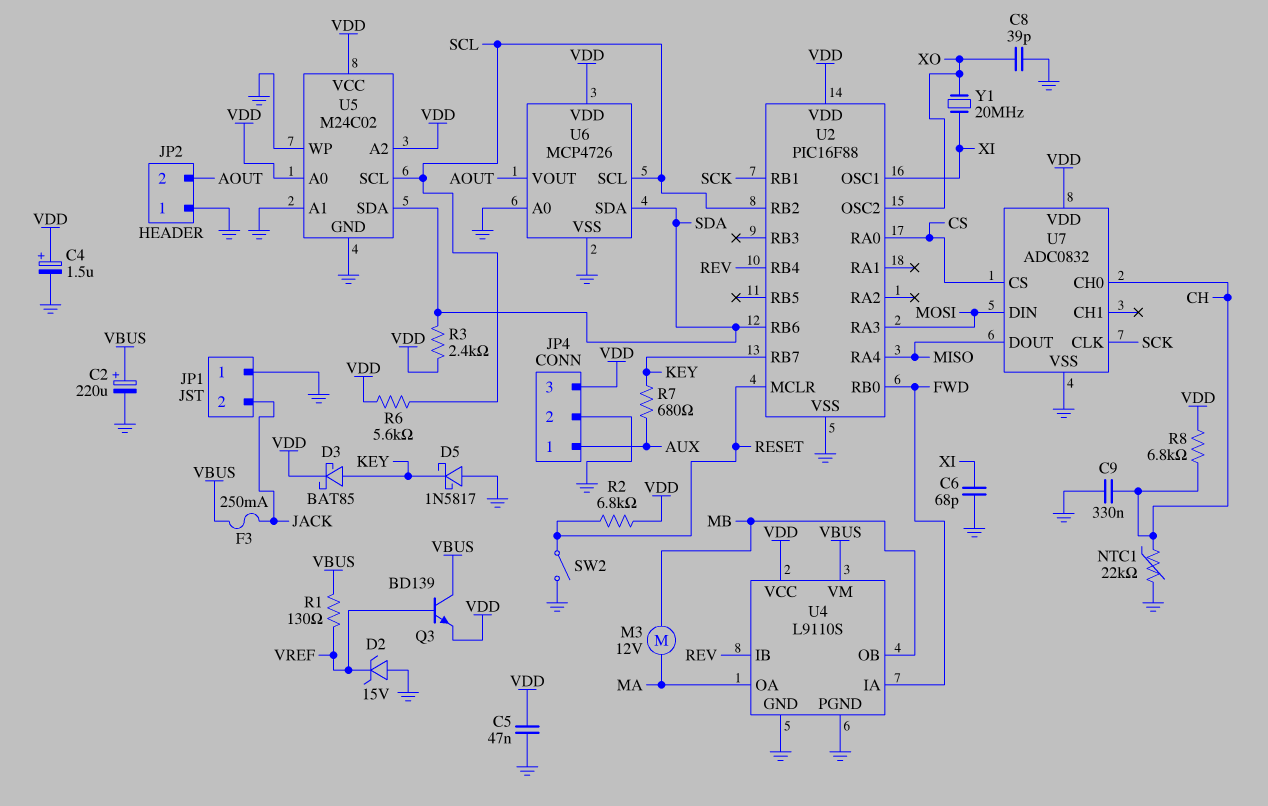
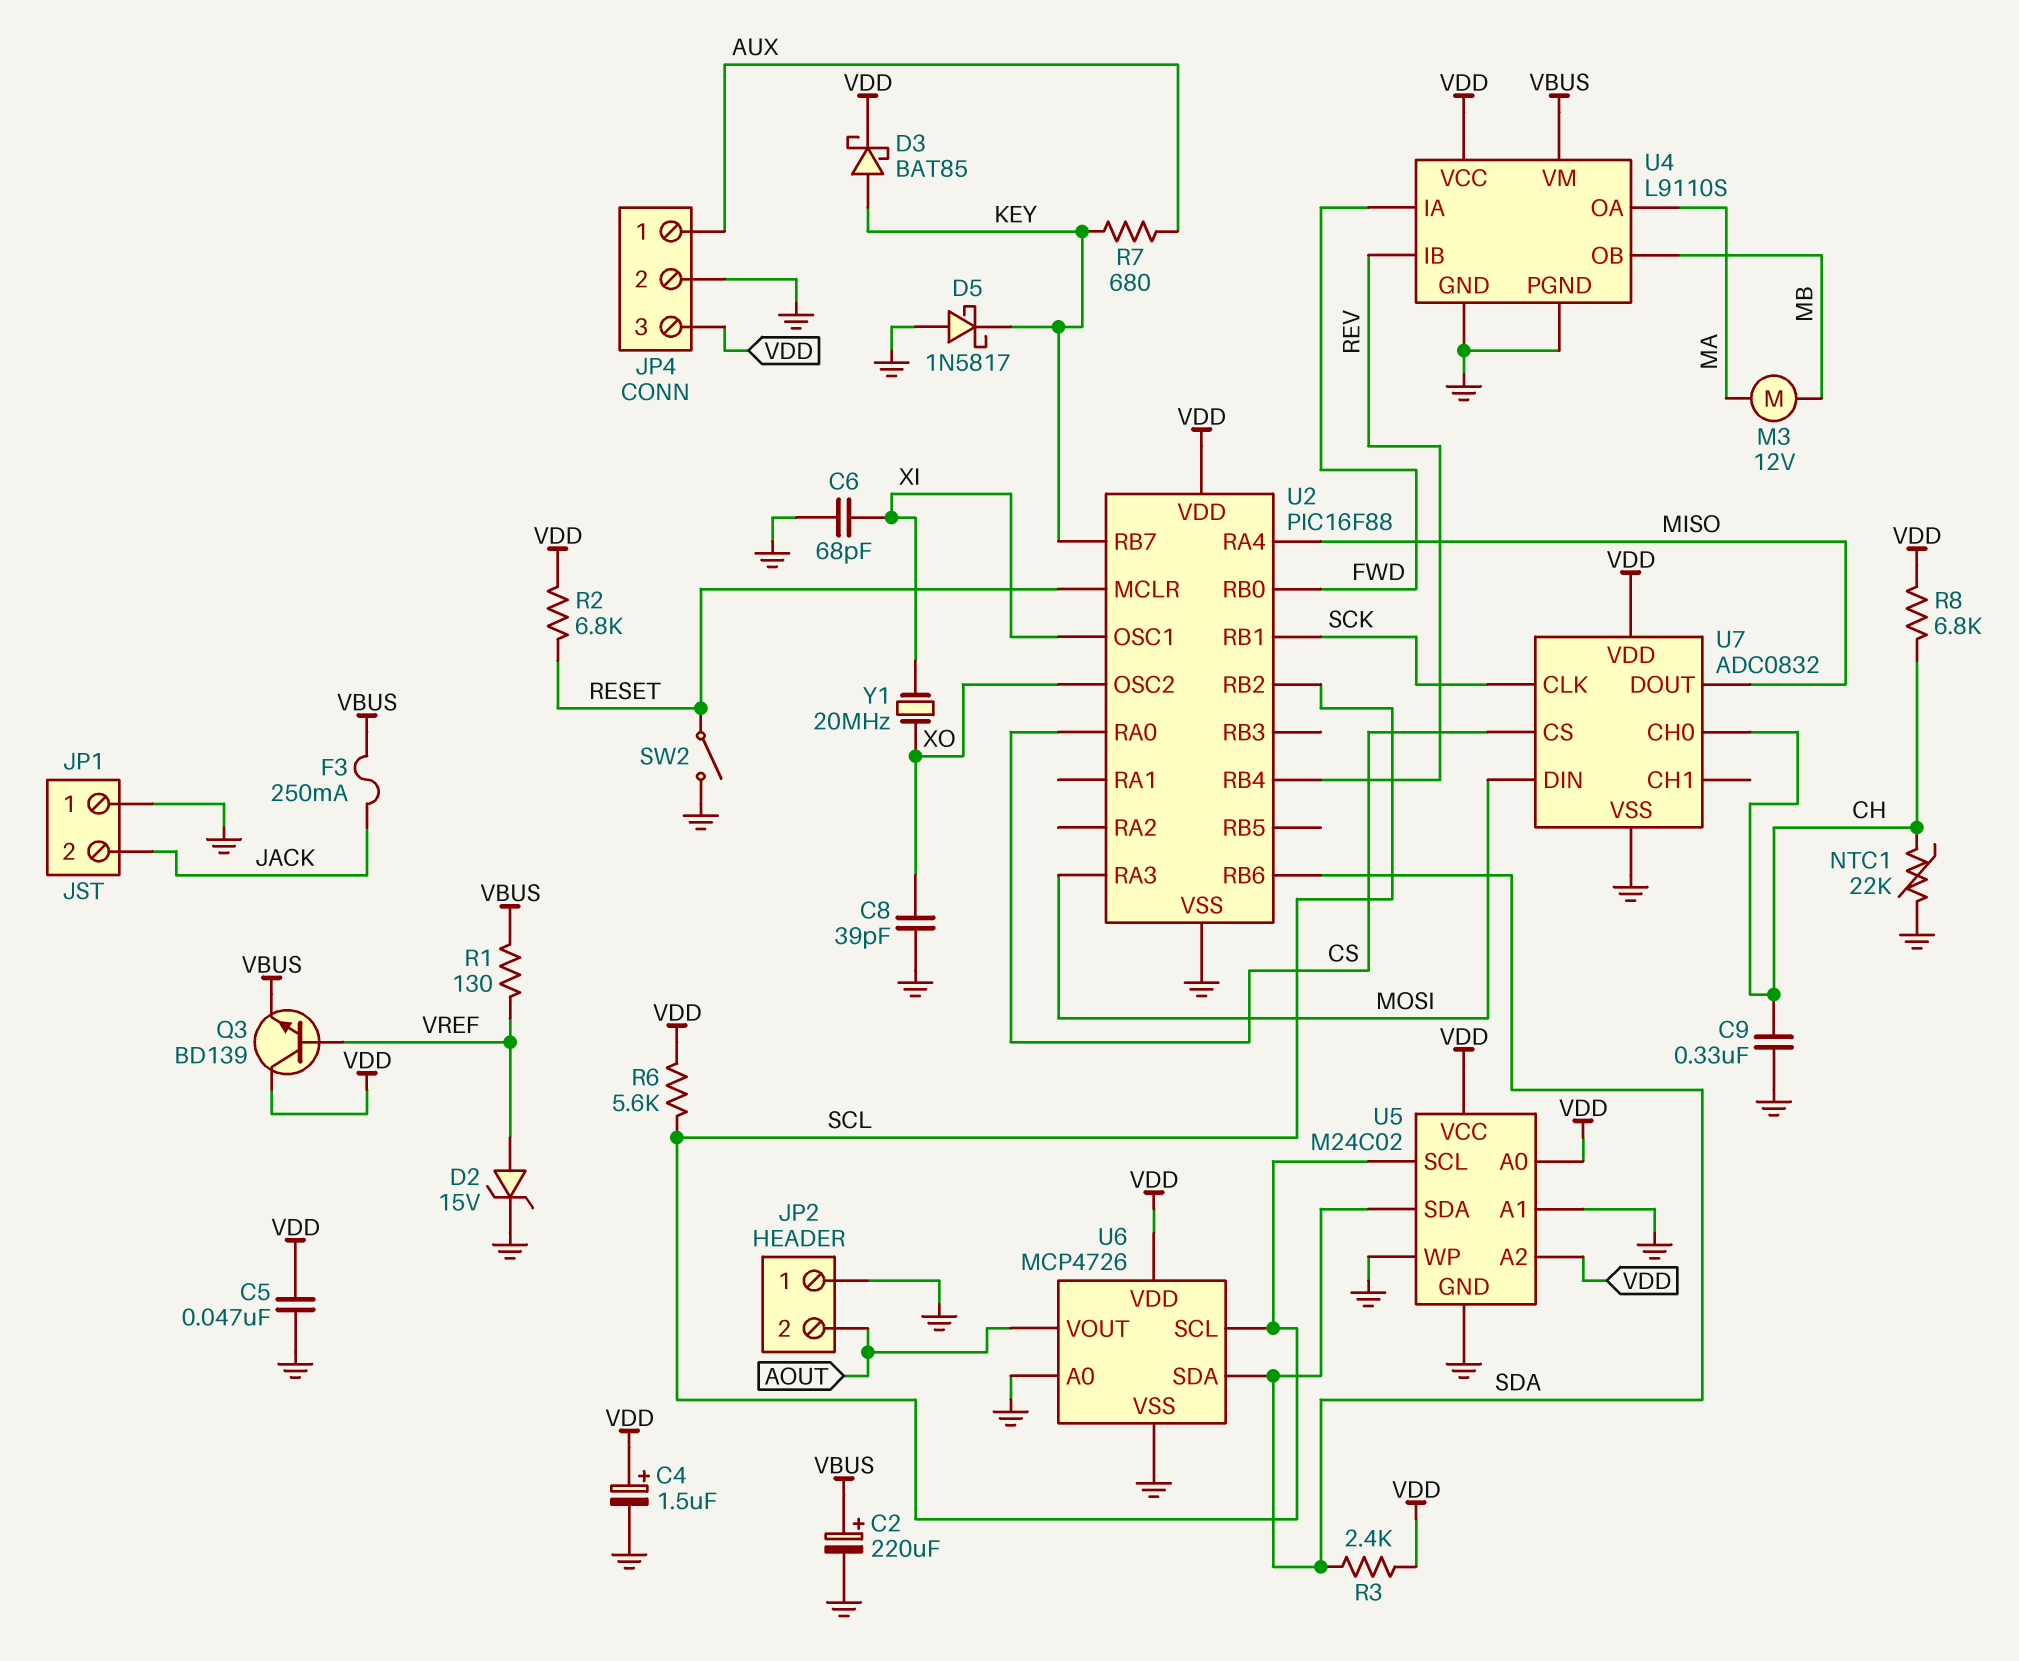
D2: zener 15V (A GND, K VREF) -> zener 15V (A VREF, K GND)
Q3: NPN BD139 (B VREF, C VBUS, E VDD) -> NPN BD139 (B VREF, C VDD, E VBUS)

